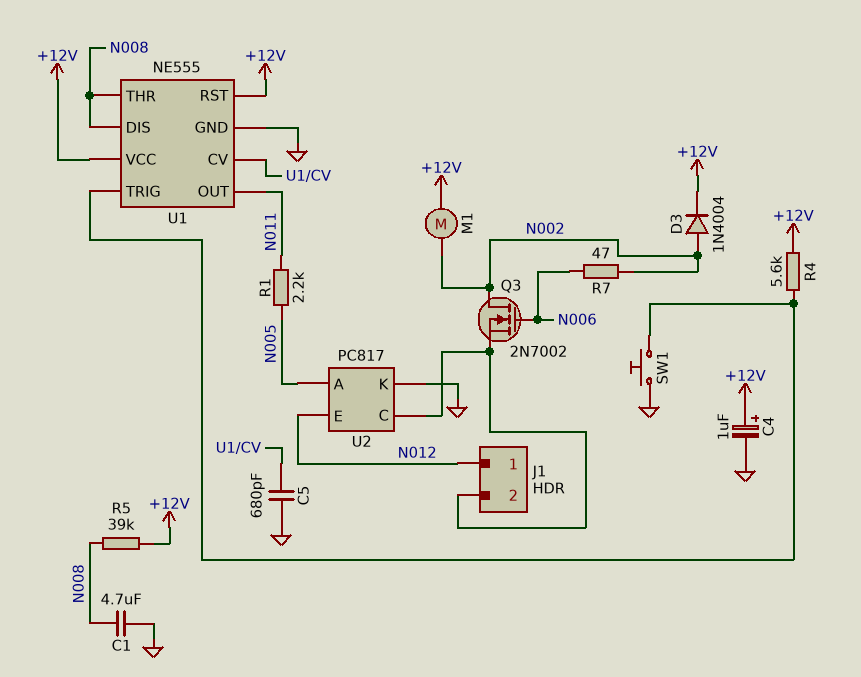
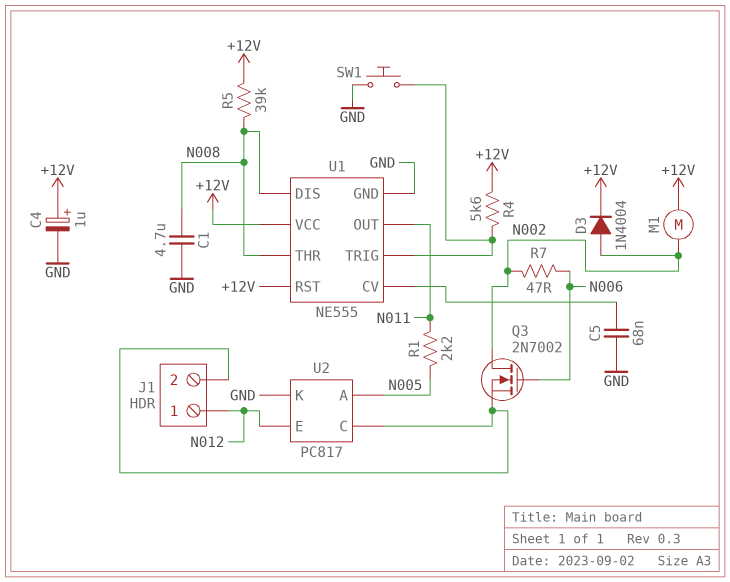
C5: 680pF (GND, U1/CV) -> 68nF (GND, U1/CV)

